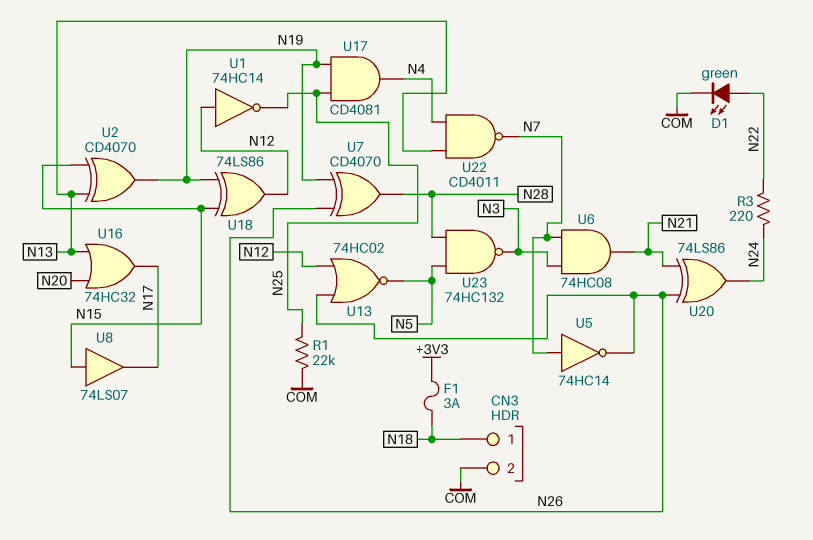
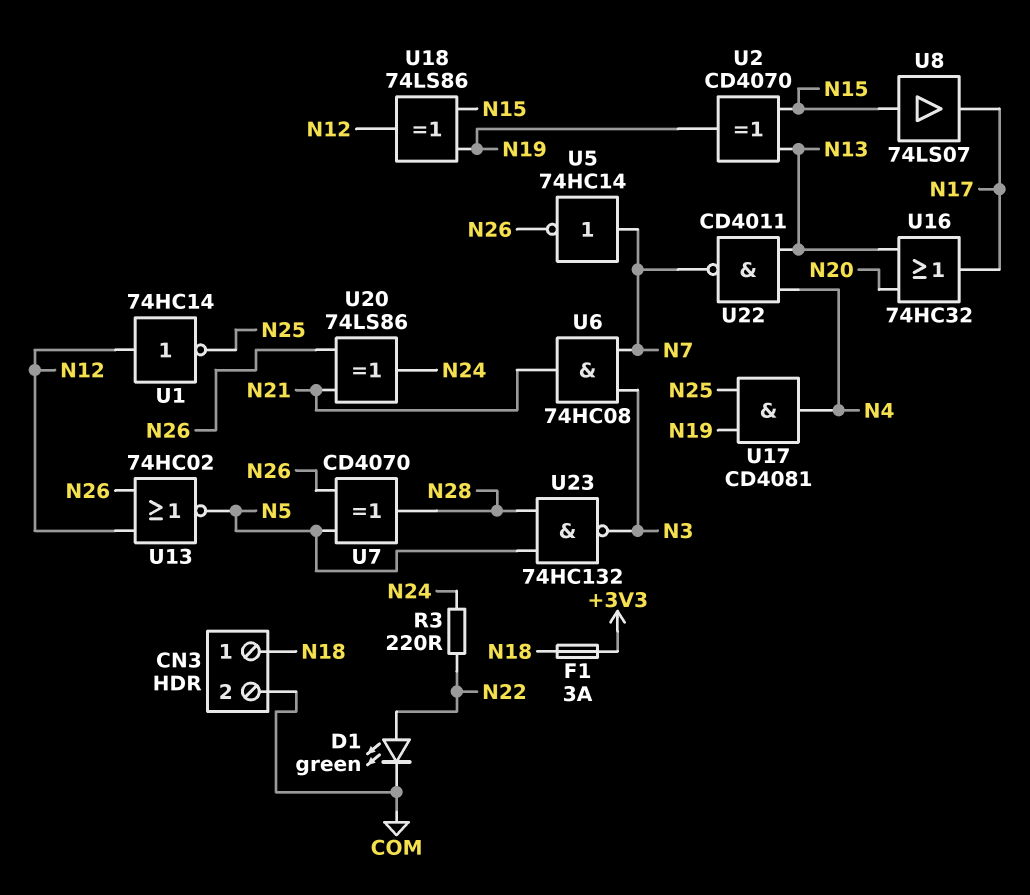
R1: 22k (COM, N25) -> none
U7: XOR CD4070 (in N19, in N26, out N28) -> XOR CD4070 (in N5, in N26, out N28)

